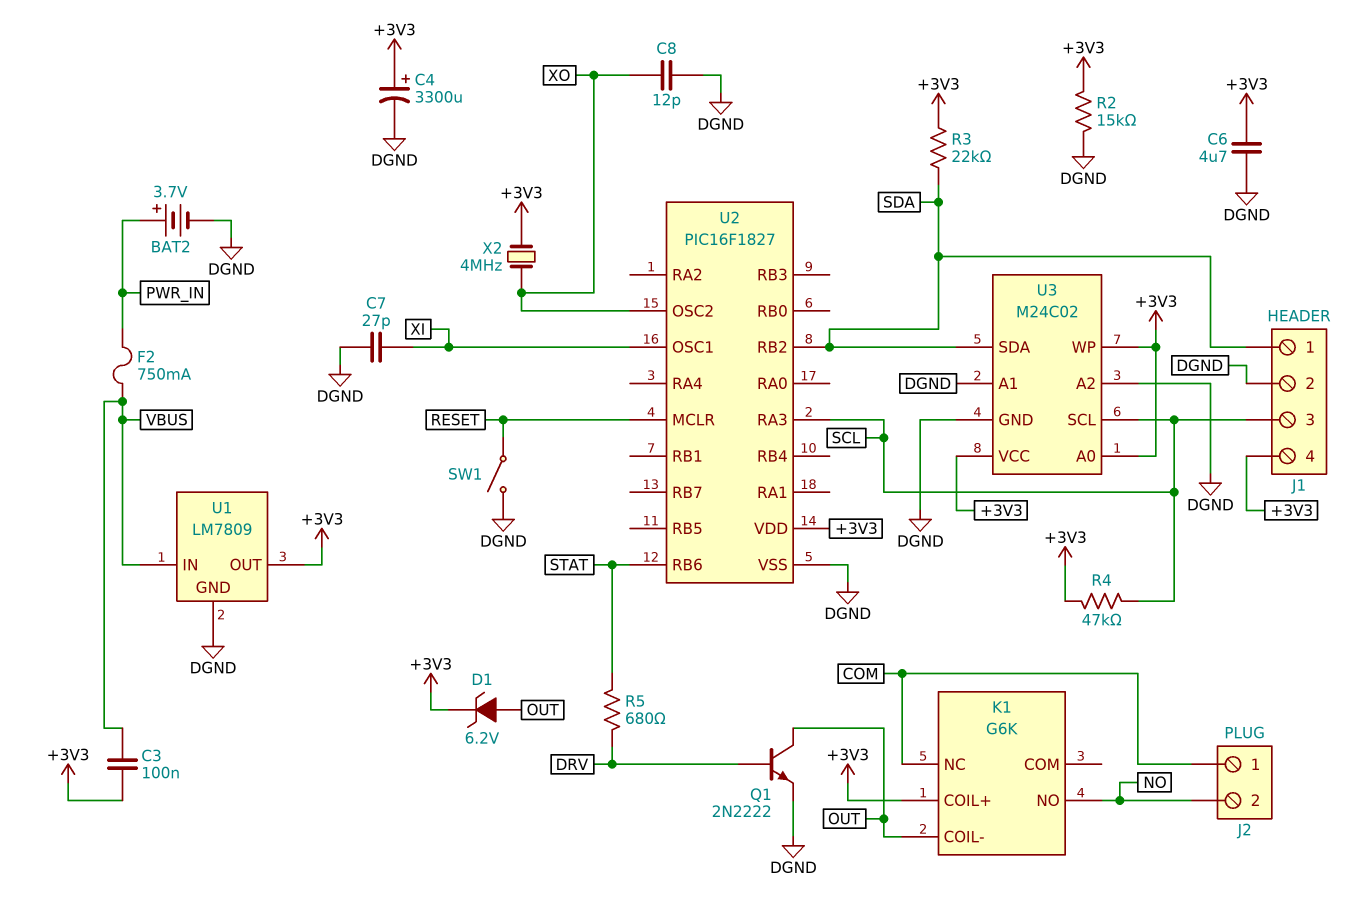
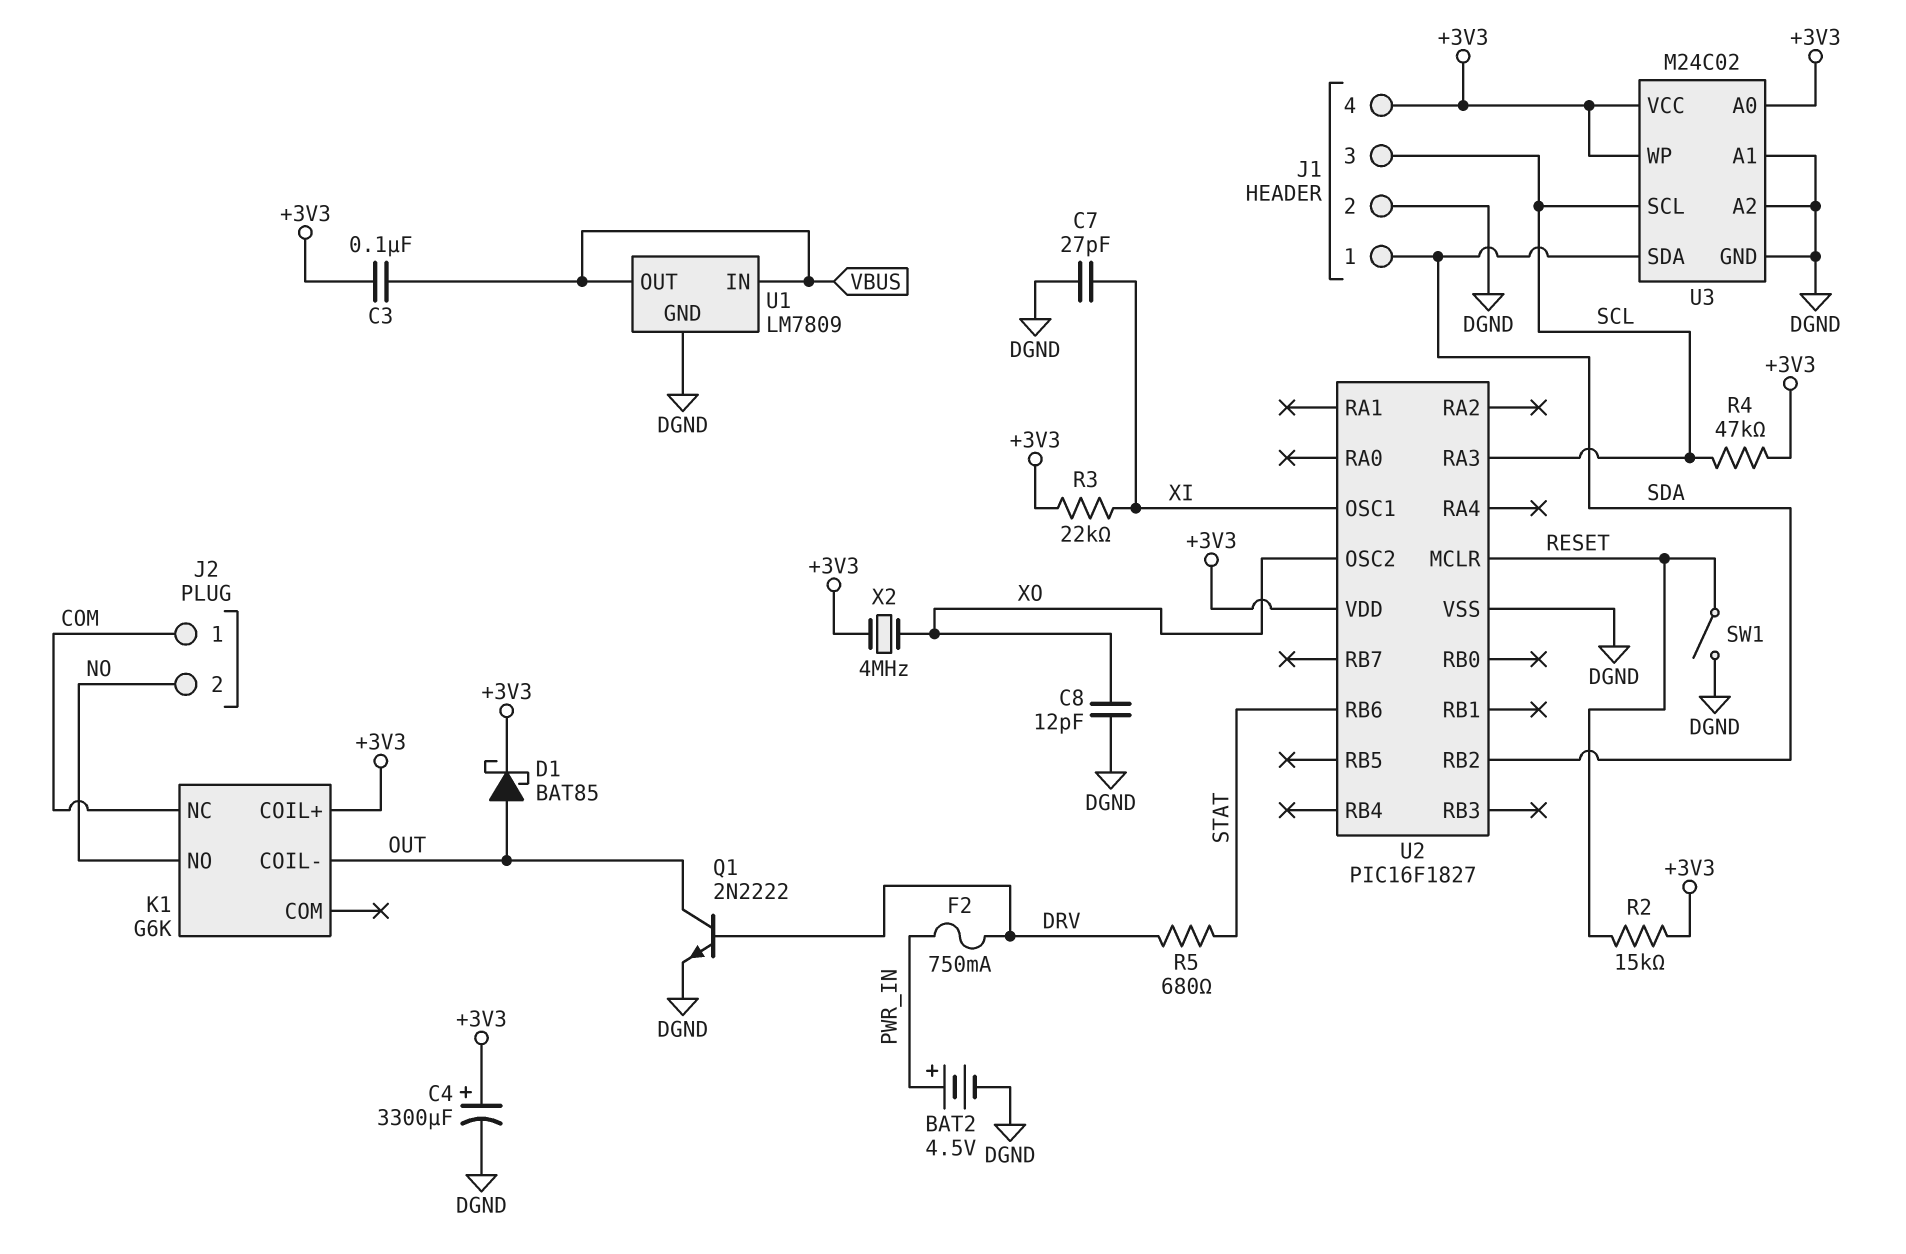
BAT2: 3.7V (plus PWR_IN, minus DGND) -> 4.5V (plus PWR_IN, minus DGND)
C6: 4.7uF (+3V3, DGND) -> none
D1: zener 6.2V (A OUT, K +3V3) -> schottky BAT85 (A OUT, K +3V3)
F2: 750mA (PWR_IN, VBUS) -> 750mA (DRV, PWR_IN)
R2: 15k (+3V3, DGND) -> 15k (+3V3, RESET)
R3: 22k (+3V3, SDA) -> 22k (+3V3, XI)
U1 pin OUT: +3V3 -> VBUS

